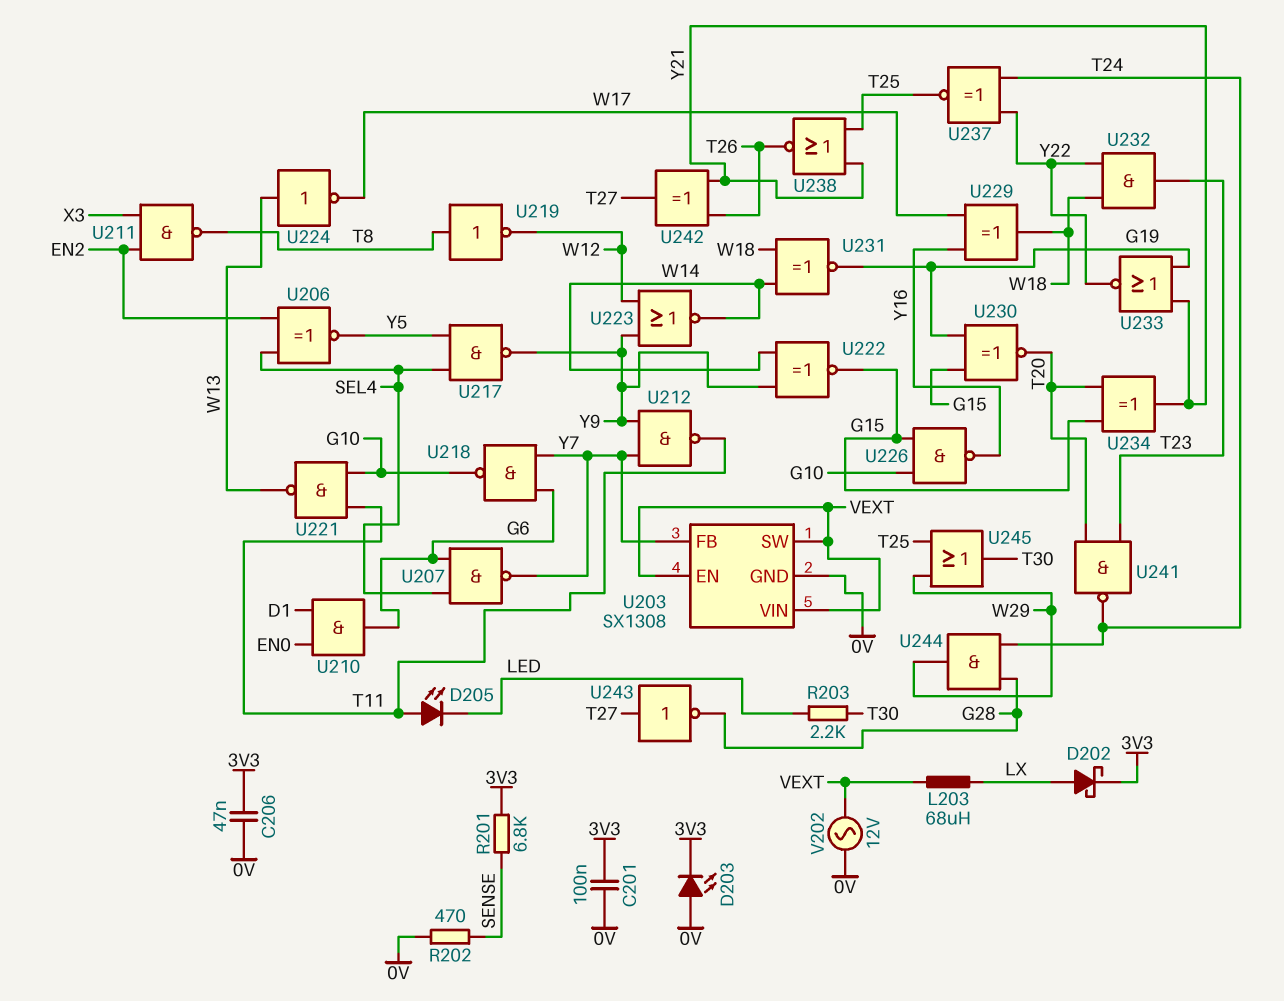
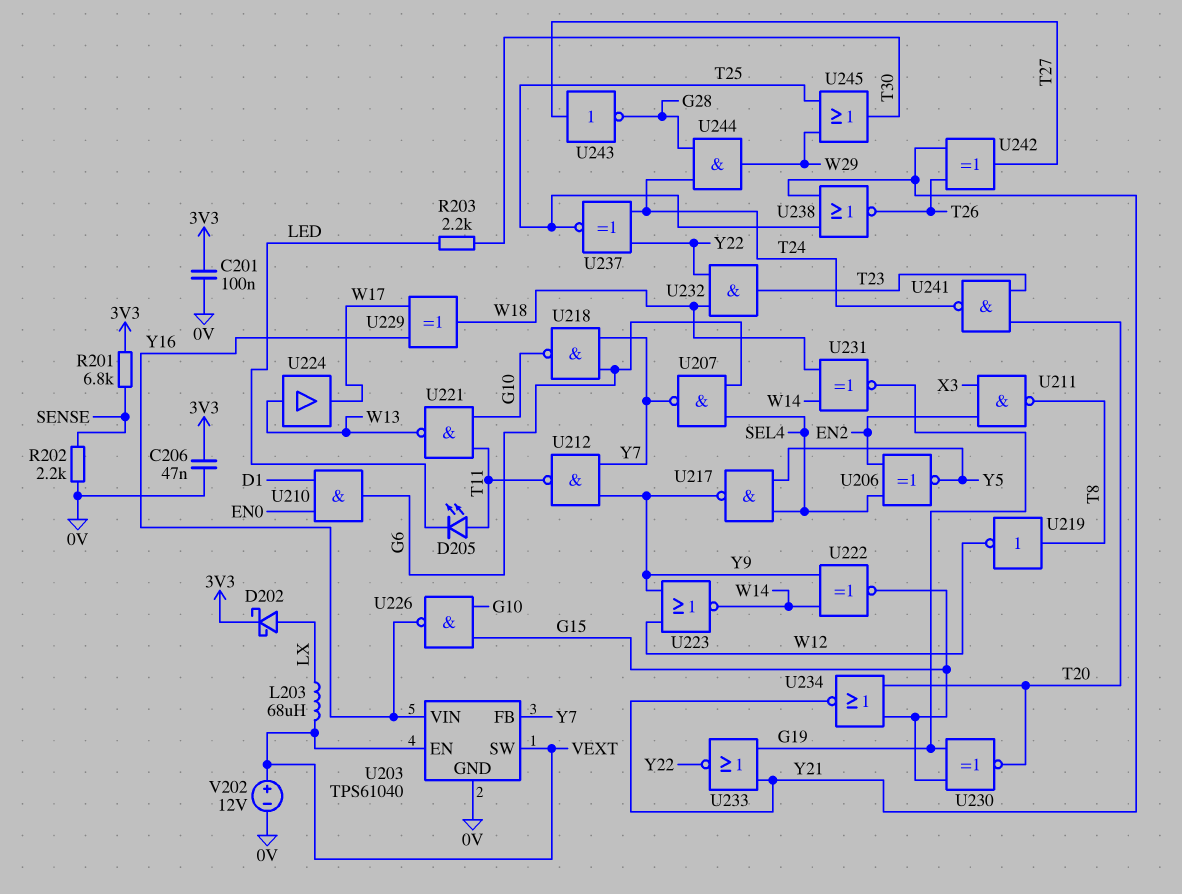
D203: LED (A 0V, K 3V3) -> none
R202: 470 (0V, SENSE) -> 2.2k (0V, SENSE)
U203: SX1308 -> TPS61040
U203 pin VIN: VEXT -> Y16
U224: NOT (in W13, out W17) -> buffer (in W13, out W17)
U234: XOR (in G15, in T20, out Y21) -> NOR (in G15, in T20, out Y21)
V202: AC 12V (0V, VEXT) -> 12V (plus VEXT, minus 0V)

